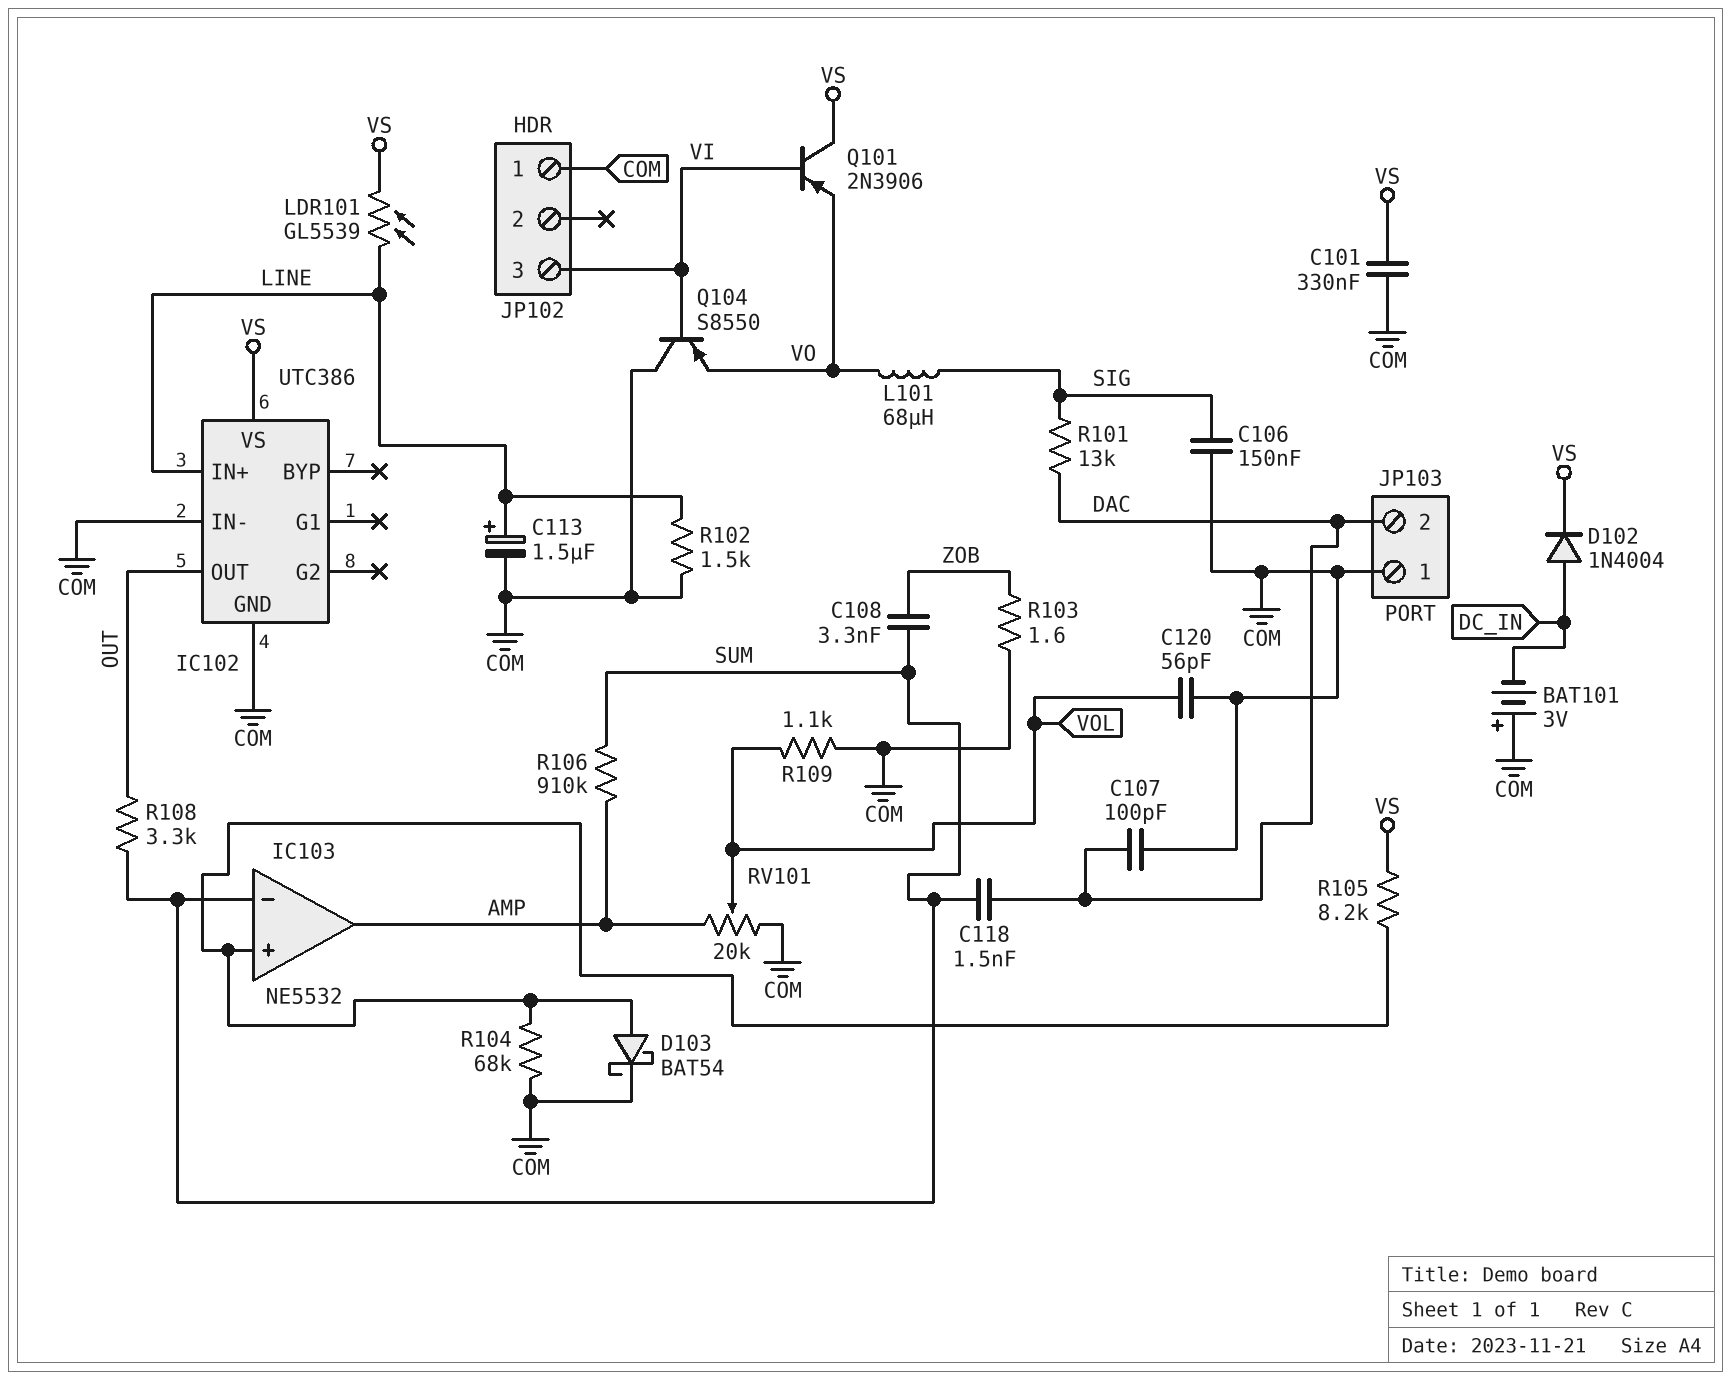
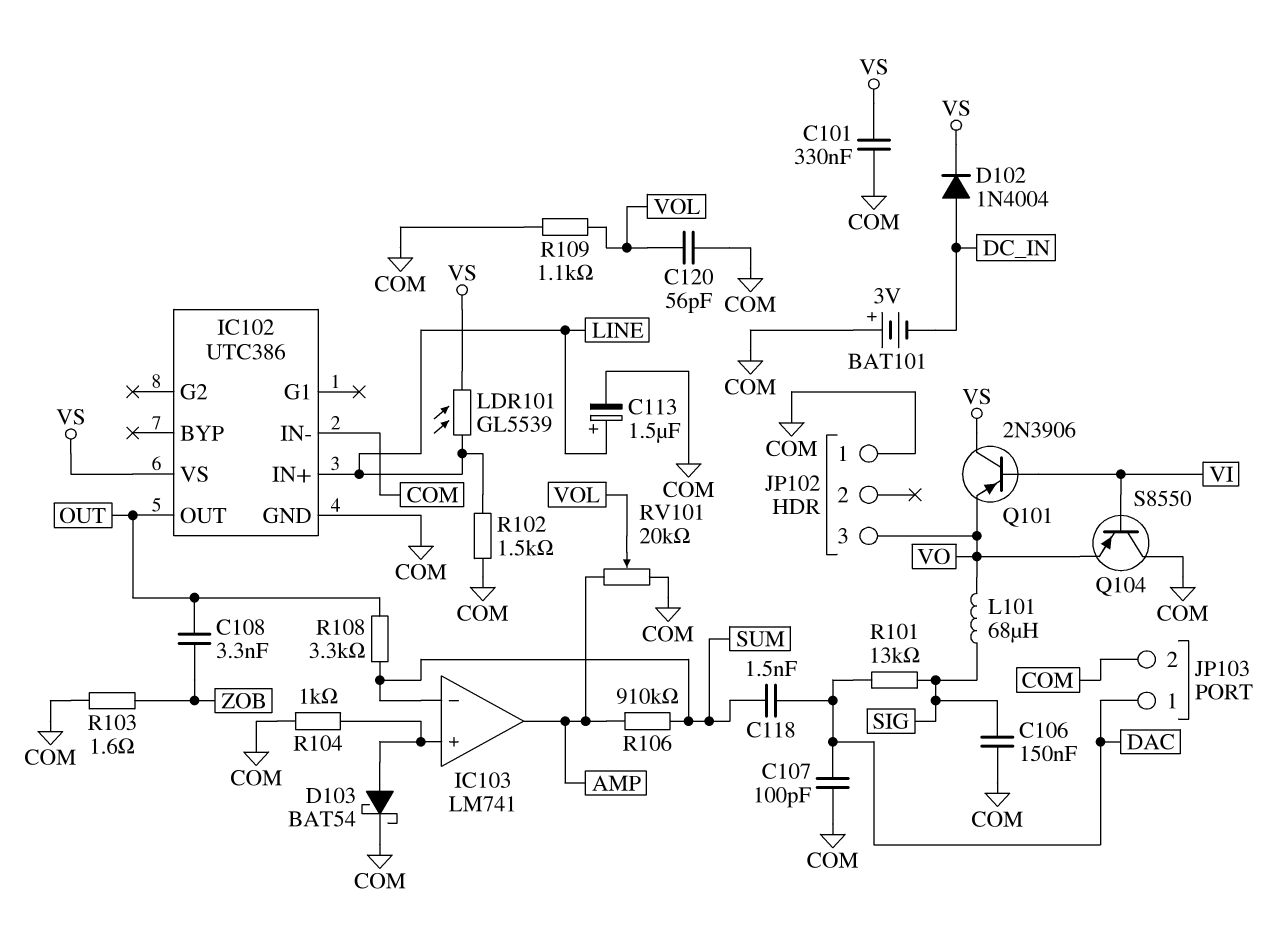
C108: 3.3nF (SUM, ZOB) -> 3.3nF (OUT, ZOB)
IC103: NE5532 -> LM741
JP102 pin 3: VI -> VO
JP103 pin 1: COM -> DAC
JP103 pin 2: DAC -> COM
R104: 68k (COM, IC103/in+) -> 1k (COM, IC103/in+)
R105: 8.2k (IC103/in+, VS) -> none

